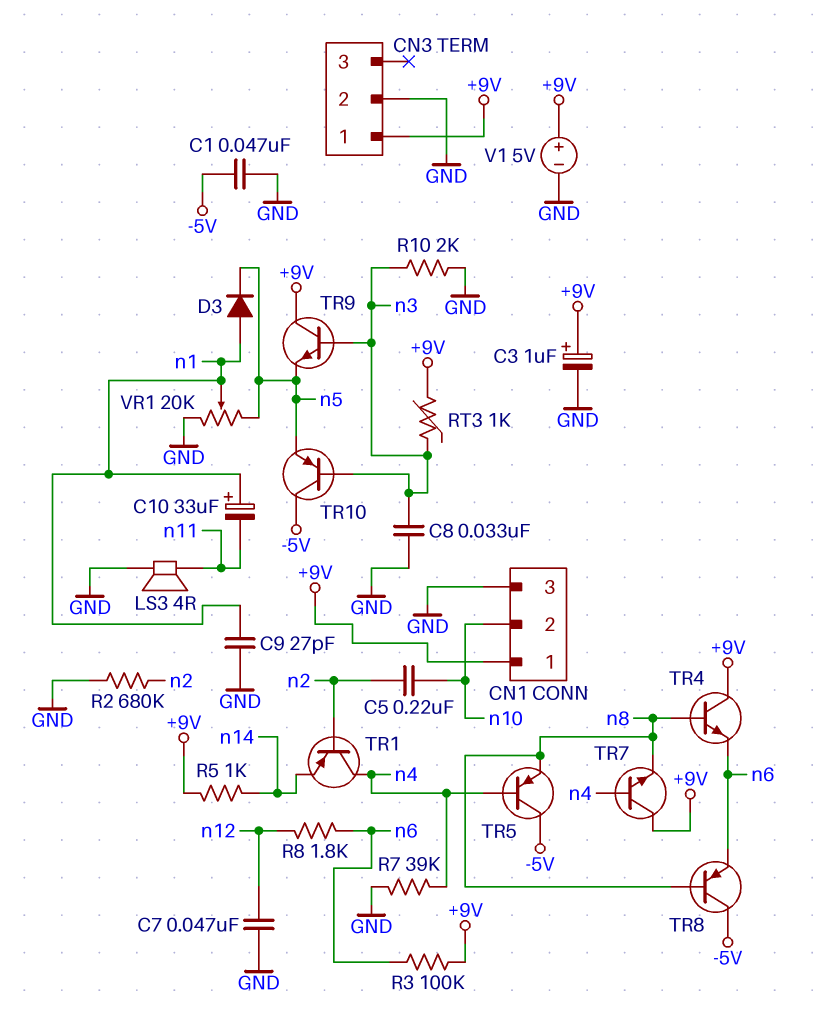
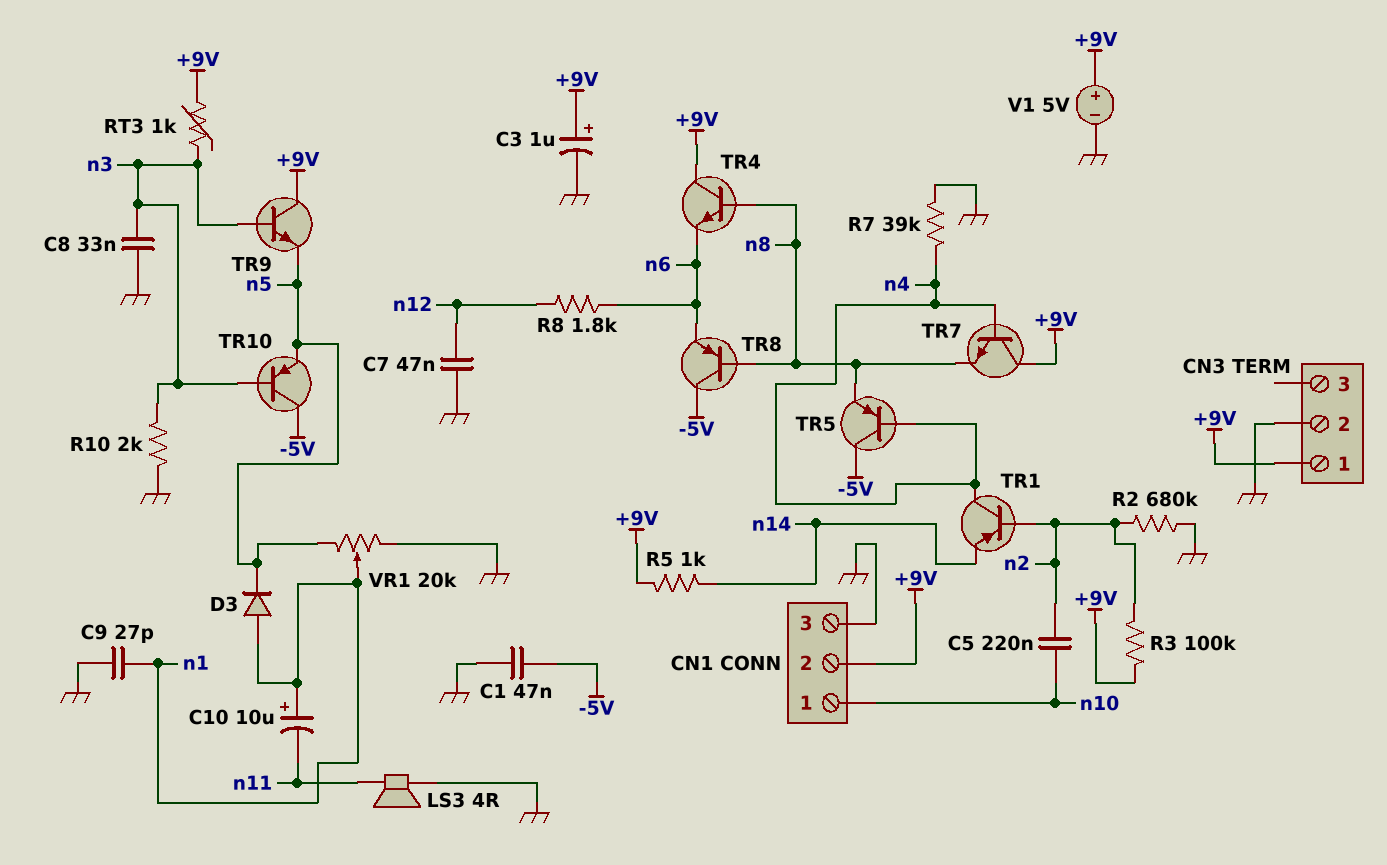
C10: 33uF (plus n1, minus n11) -> 10uF (plus n1, minus n11)
CN1 pin 1: +9V -> n10
CN1 pin 2: n10 -> +9V
R3: 100k (+9V, n6) -> 100k (+9V, n2)

